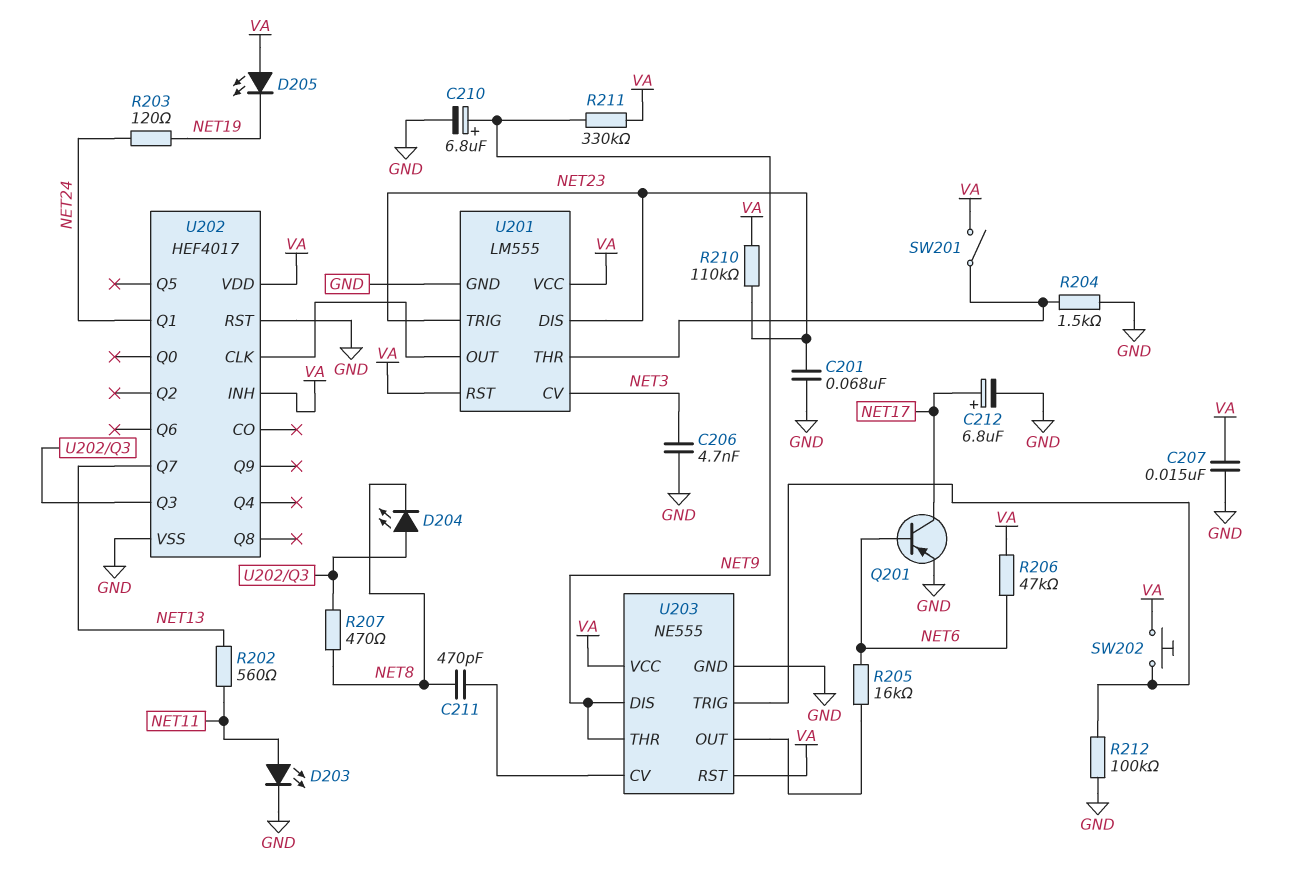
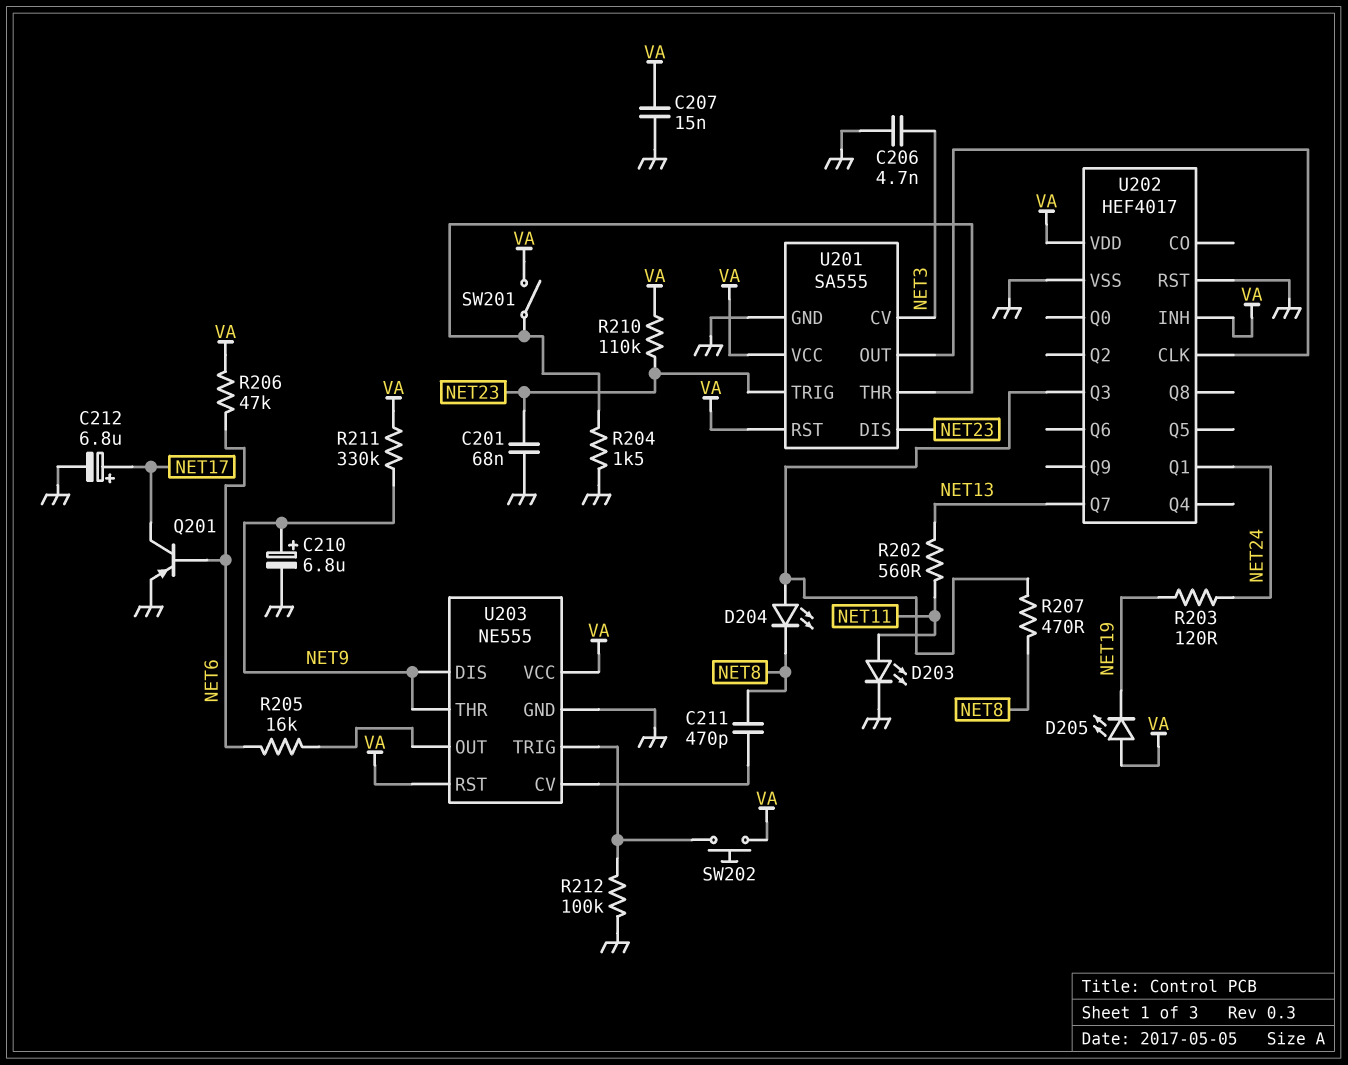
U201: LM555 -> SA555

